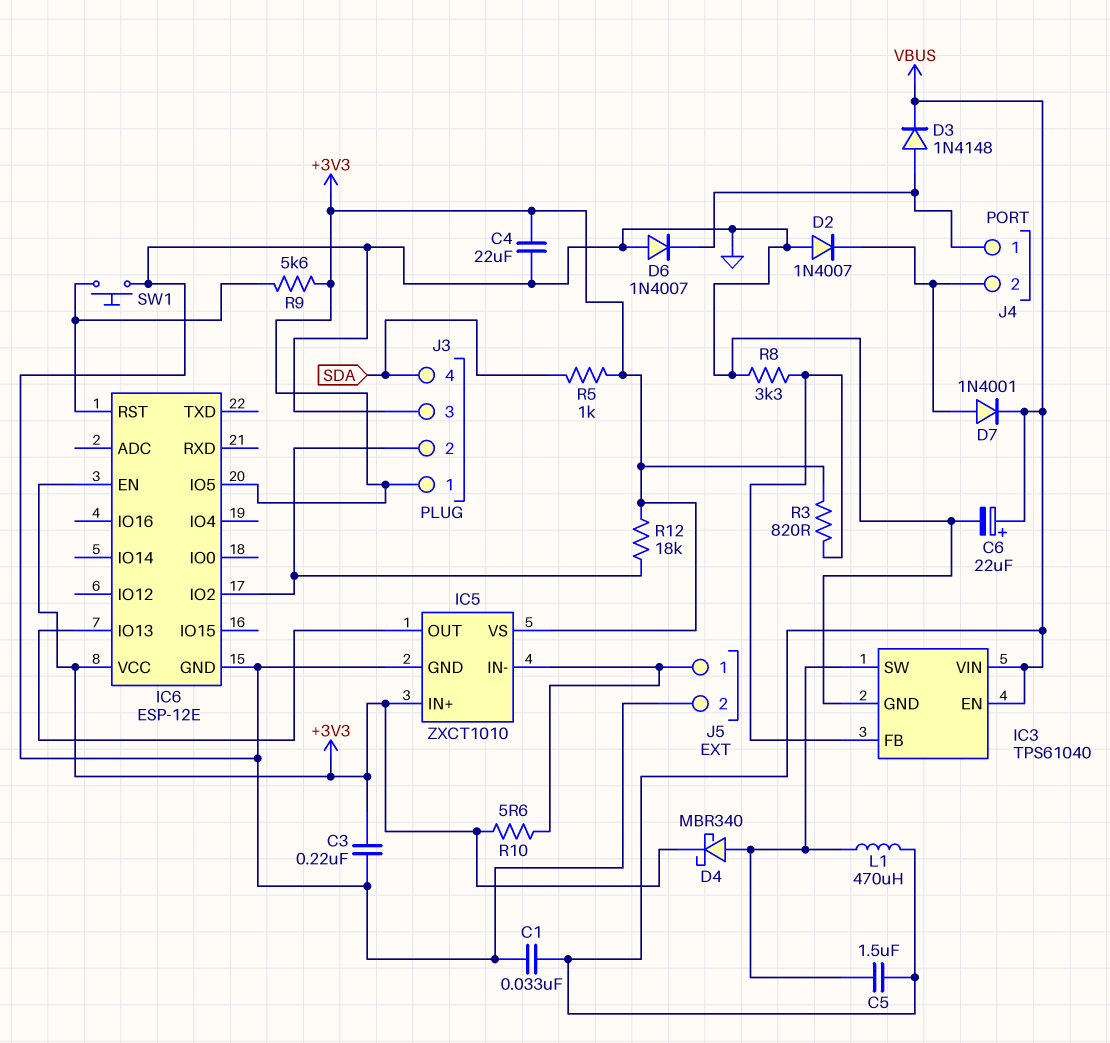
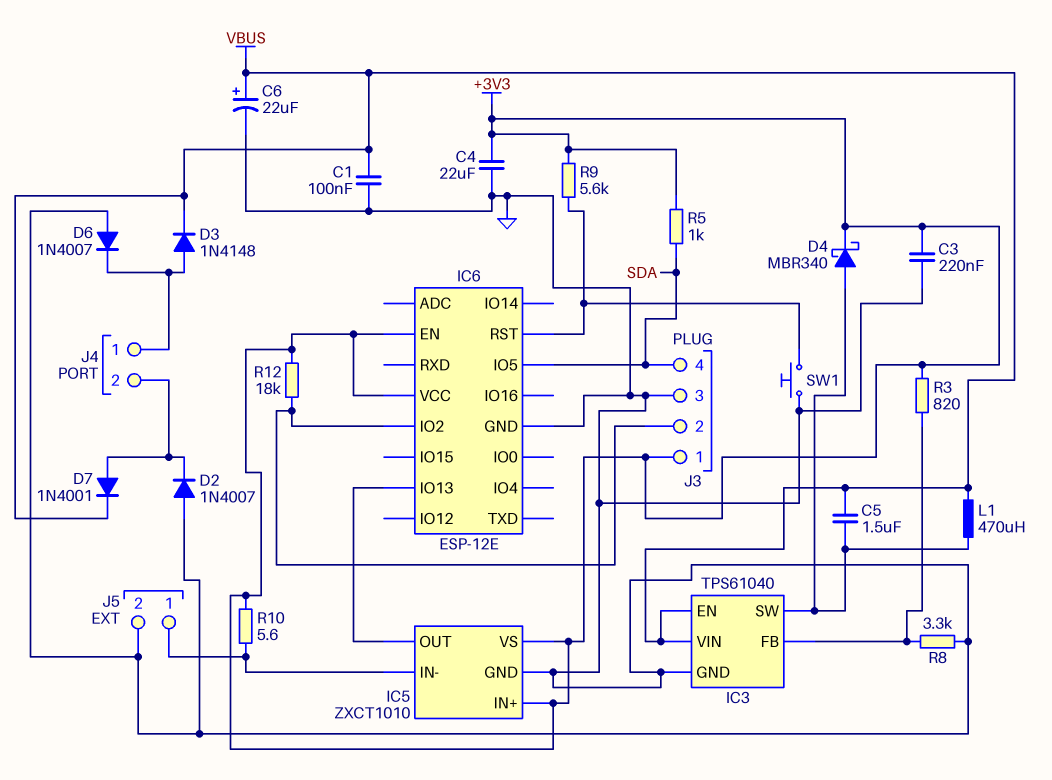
C1: 33nF (GND, VBUS) -> 100nF (GND, VBUS)
IC6 pin IO5: +3V3 -> SDA

